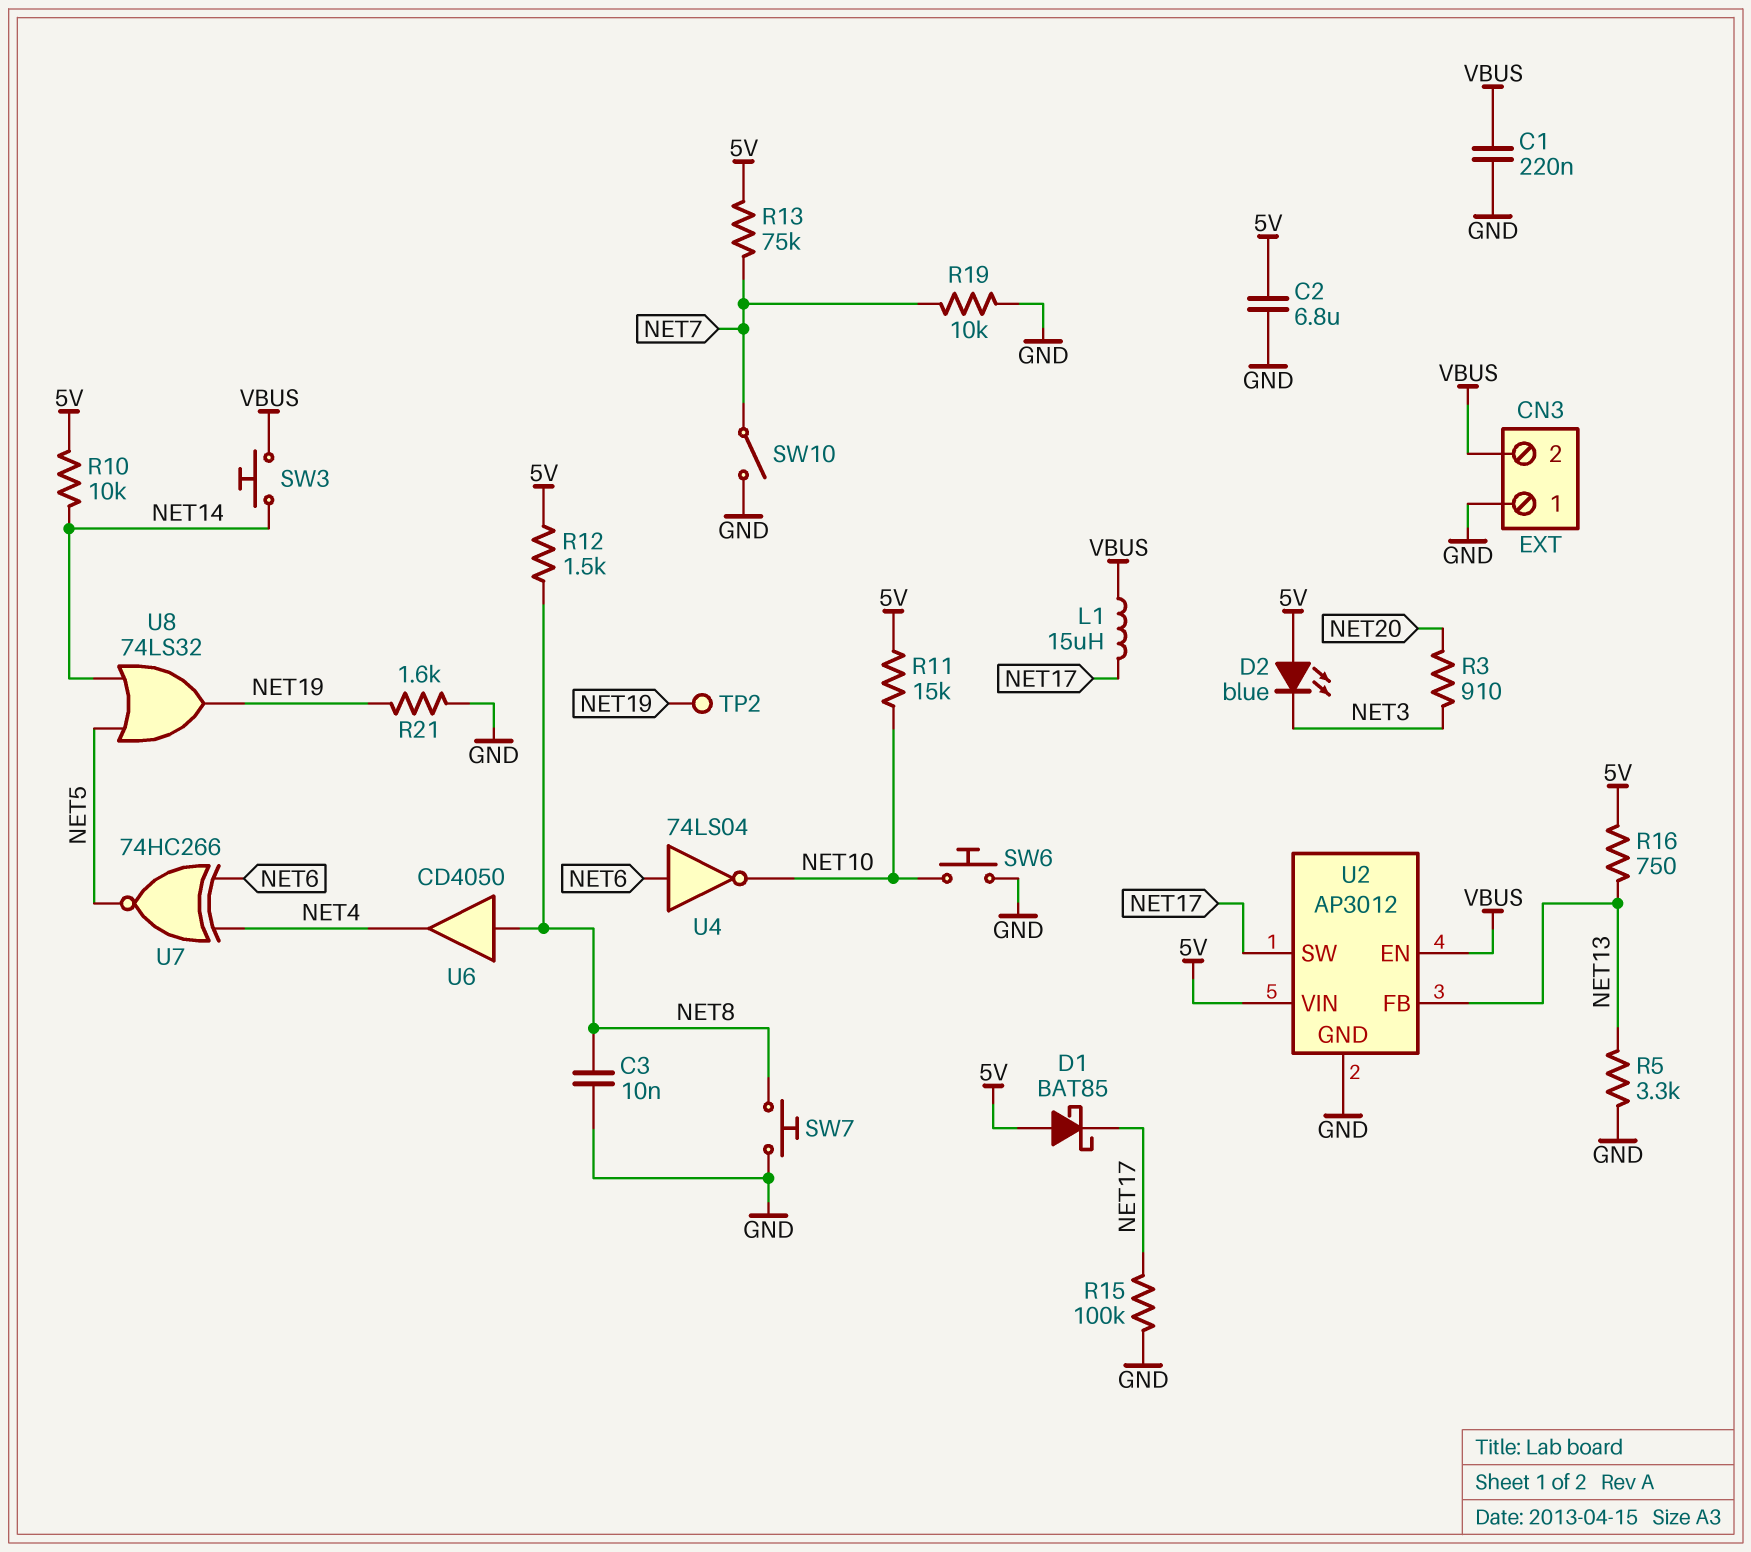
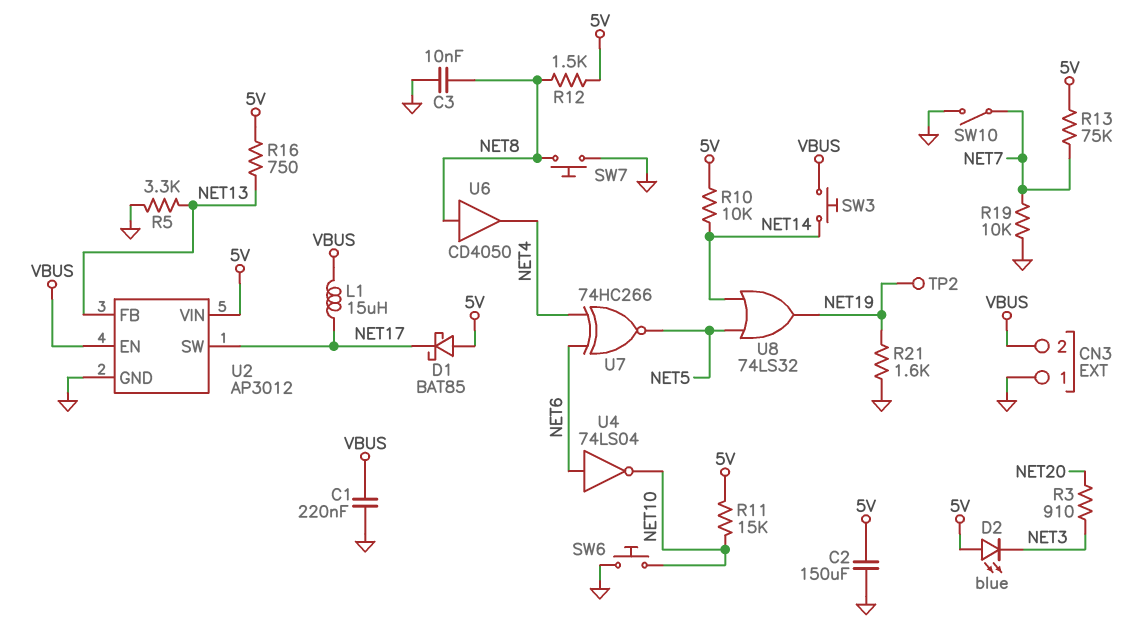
C2: 6.8uF (5V, GND) -> 150uF (5V, GND)
R15: 100k (GND, NET17) -> none

